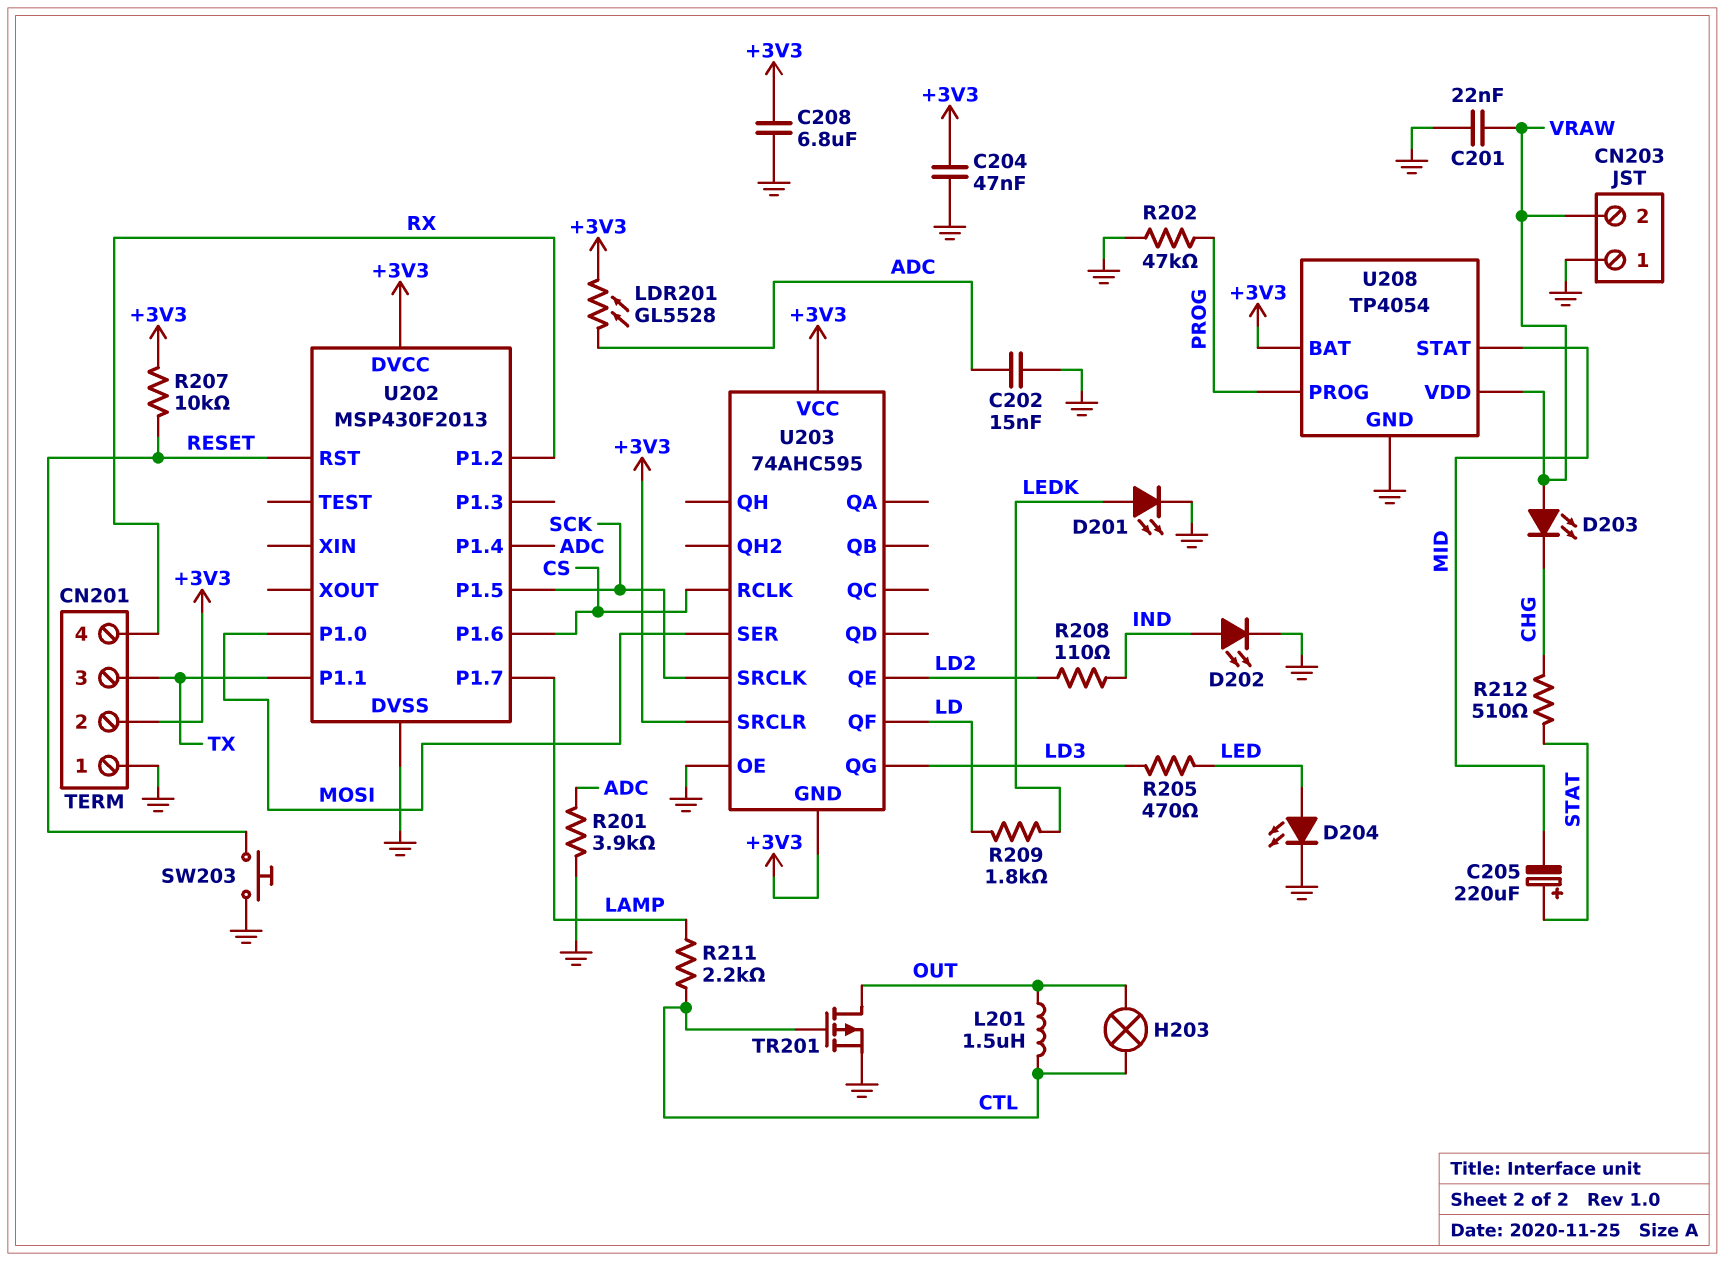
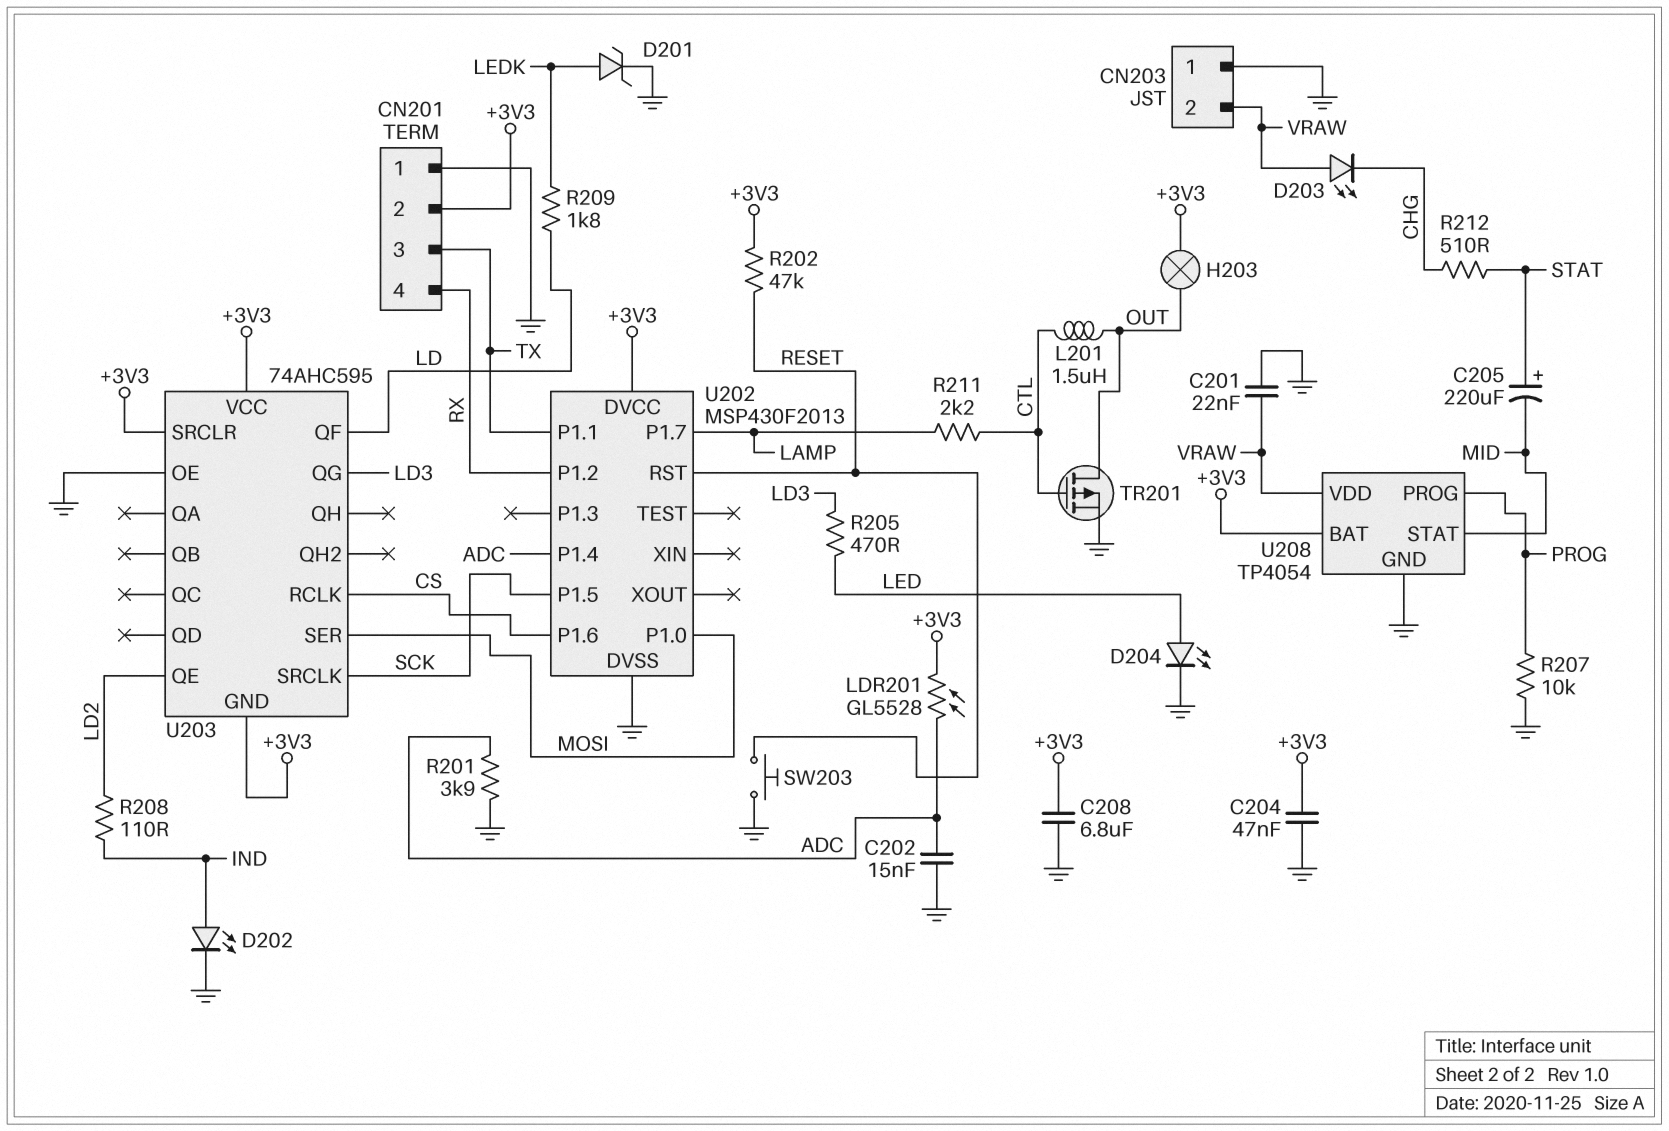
D201: LED (A LEDK, K GND) -> zener (A LEDK, K GND)
H203: lamp (CTL, OUT) -> lamp (+3V3, OUT)
R202: 47k (GND, PROG) -> 47k (+3V3, RESET)
R207: 10k (+3V3, RESET) -> 10k (GND, PROG)

